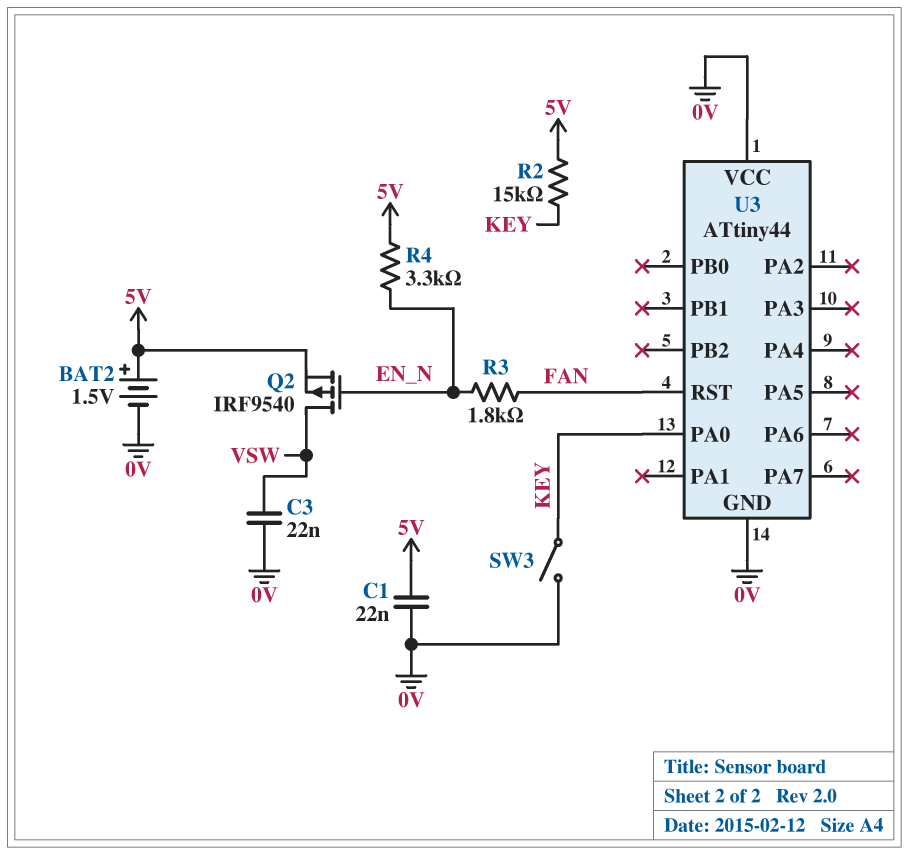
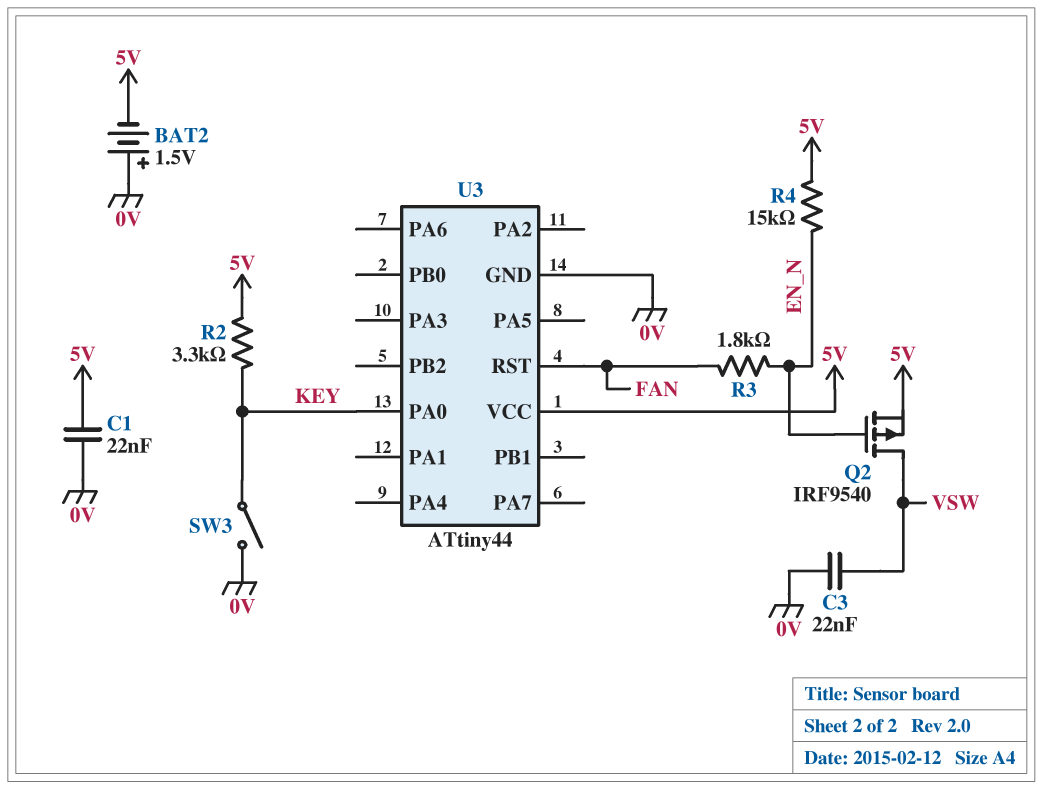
BAT2: 1.5V (plus 5V, minus 0V) -> 1.5V (plus 0V, minus 5V)
R2: 15k (5V, KEY) -> 3.3k (5V, KEY)
R4: 3.3k (5V, EN_N) -> 15k (5V, EN_N)
U3 pin VCC: 0V -> 5V

